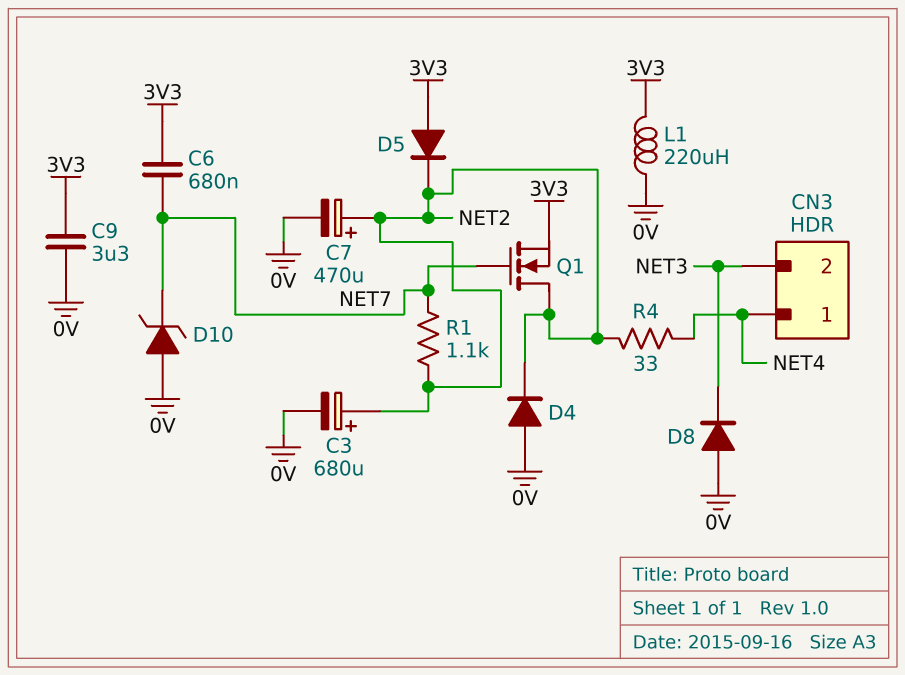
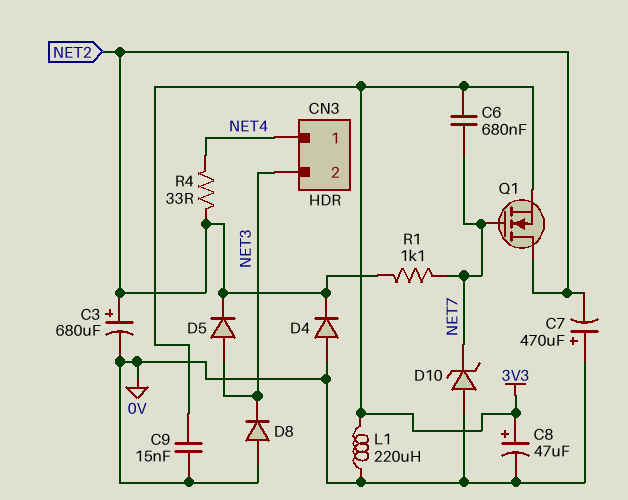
C7: 470uF (plus NET2, minus 0V) -> 470uF (plus 0V, minus NET2)
C8: none -> 47uF (plus 3V3, minus 0V)
C9: 3.3uF (0V, 3V3) -> 15nF (0V, 3V3)
D5: diode (A 3V3, K NET2) -> diode (A NET3, K NET2)

